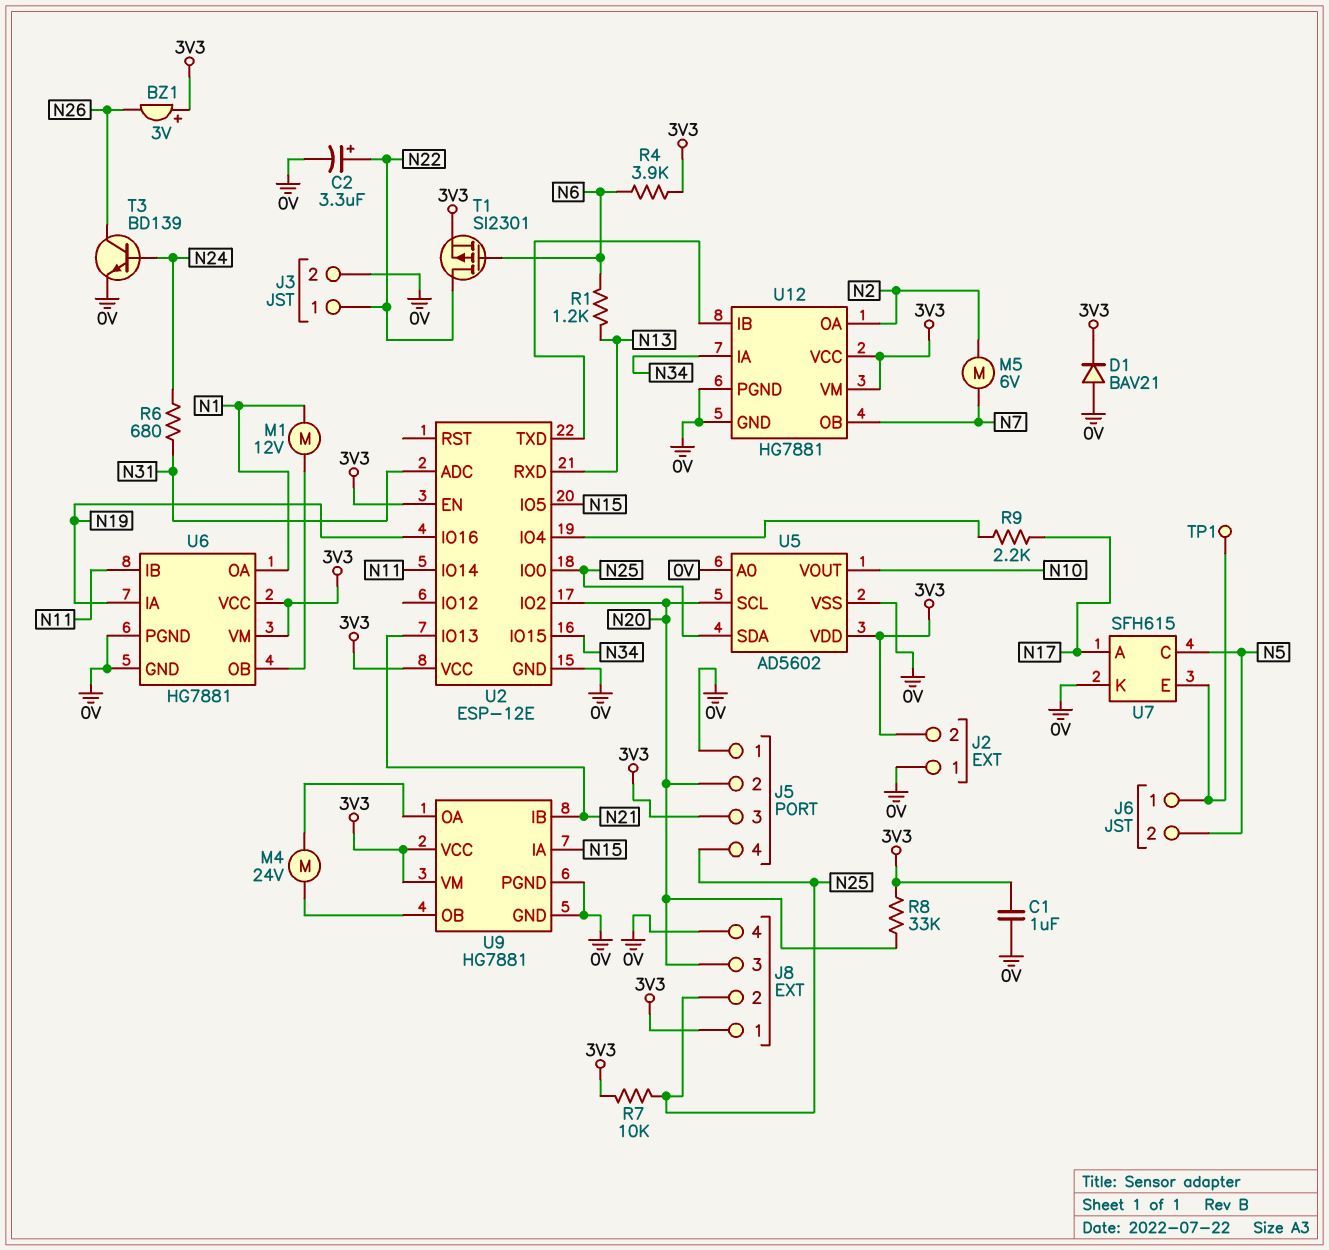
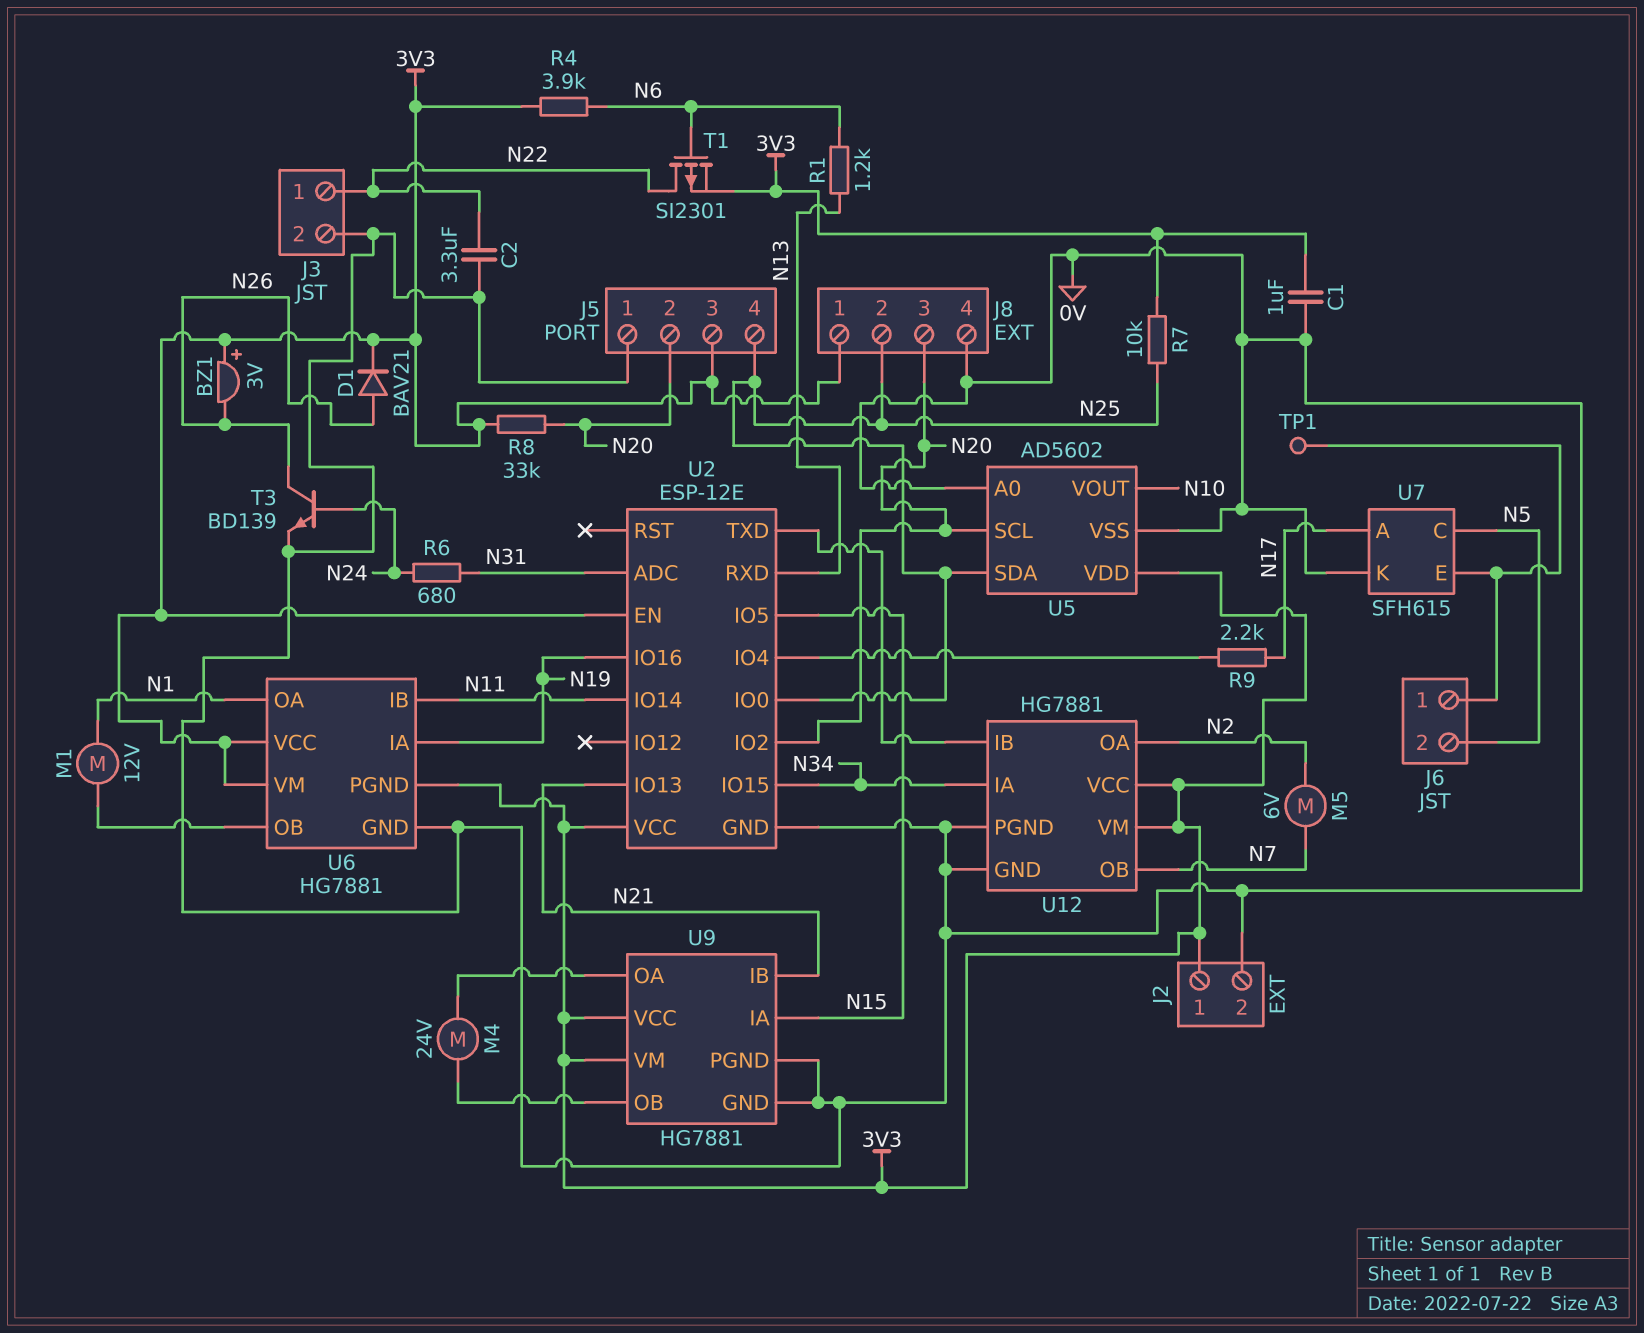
C2: 3.3uF (plus N22, minus 0V) -> 3.3uF (0V, N22)
D1: diode BAV21 (A 0V, K 3V3) -> diode BAV21 (A N26, K 3V3)
J2 pin 1: 0V -> 3V3
J2 pin 2: 3V3 -> 0V
U6 pin PGND: 0V -> 3V3

